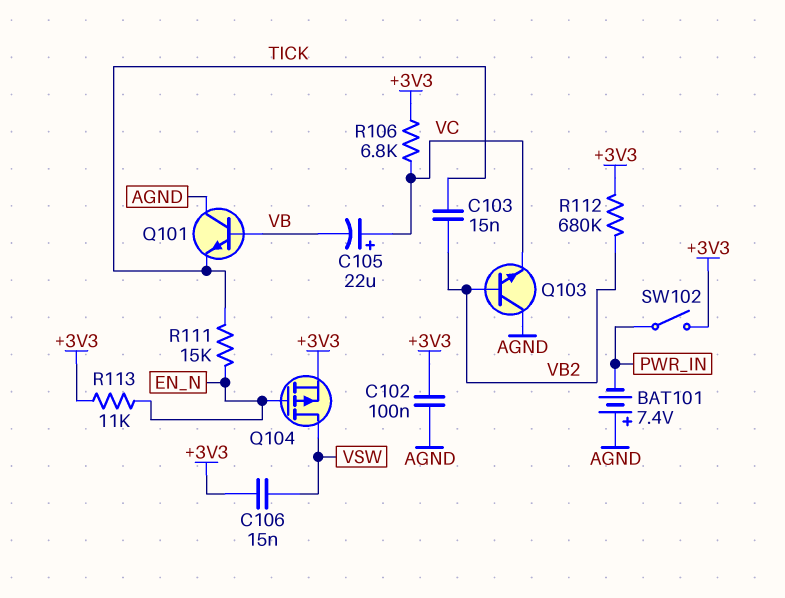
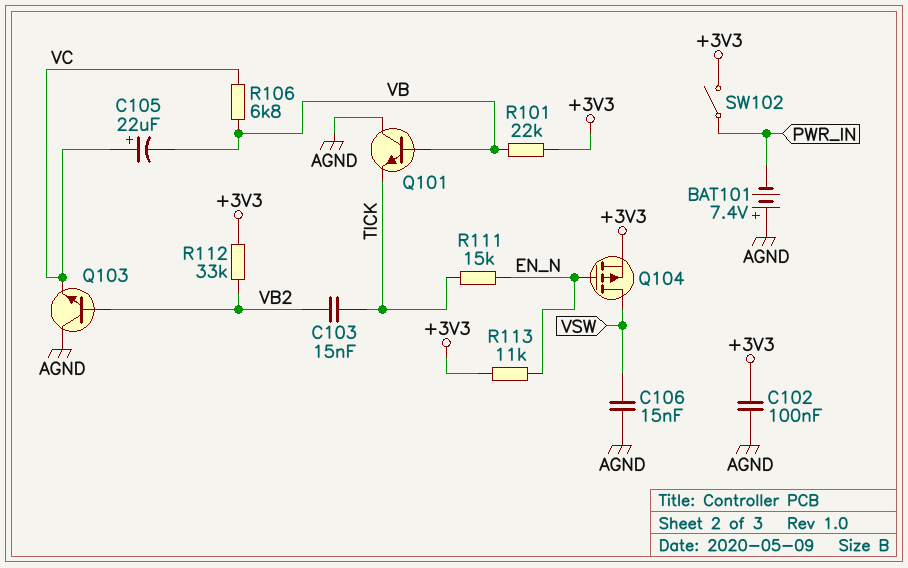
C106: 15nF (+3V3, VSW) -> 15nF (AGND, VSW)
R101: none -> 22k (+3V3, VB)
R106: 6.8k (+3V3, VC) -> 6.8k (VB, VC)
R112: 680k (+3V3, VB2) -> 33k (+3V3, VB2)

